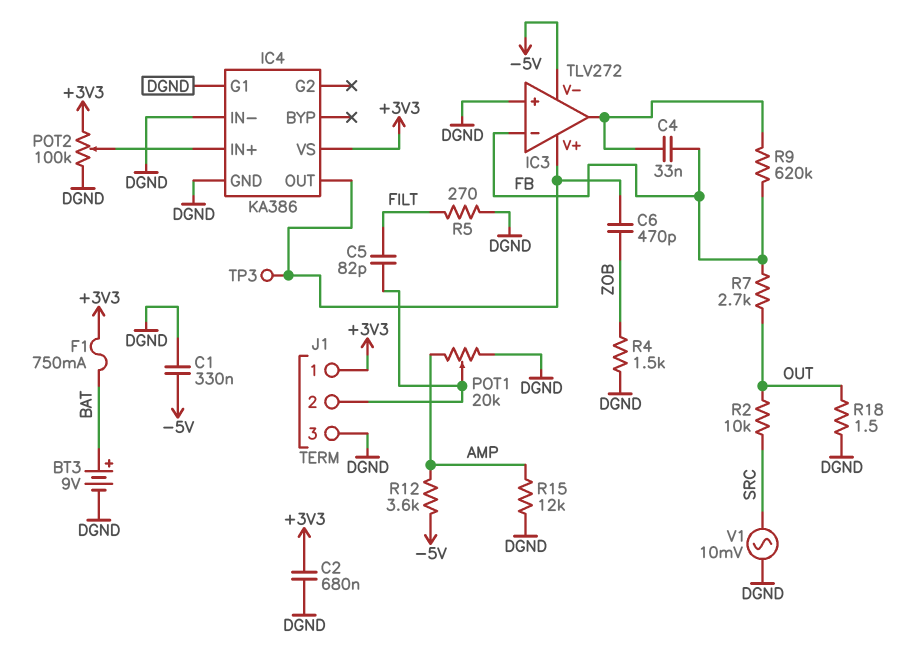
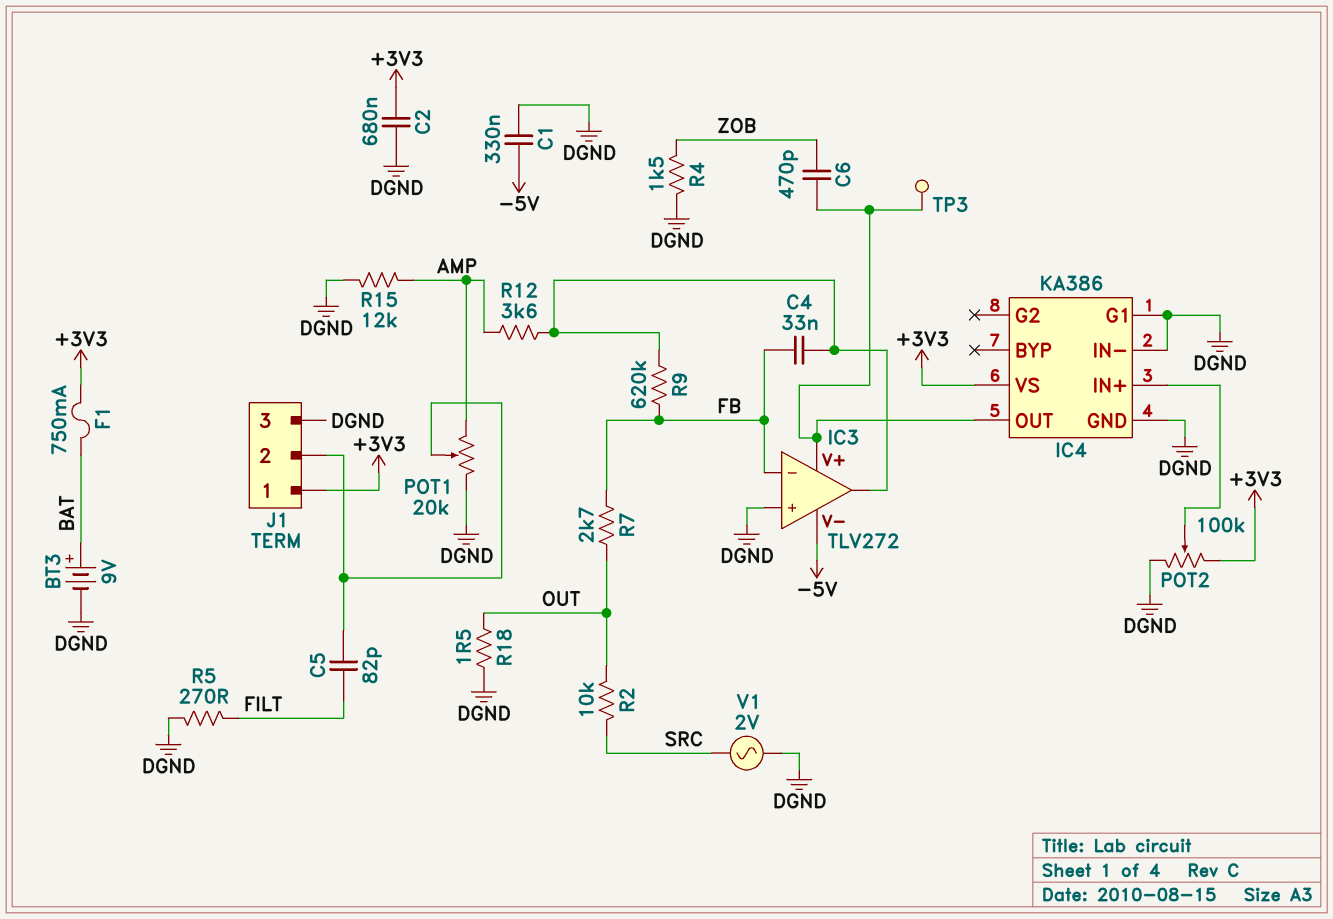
R12: 3.6k (-5V, AMP) -> 3.6k (AMP, IC3/out)
V1: AC 10mV (DGND, SRC) -> AC 2V (DGND, SRC)

